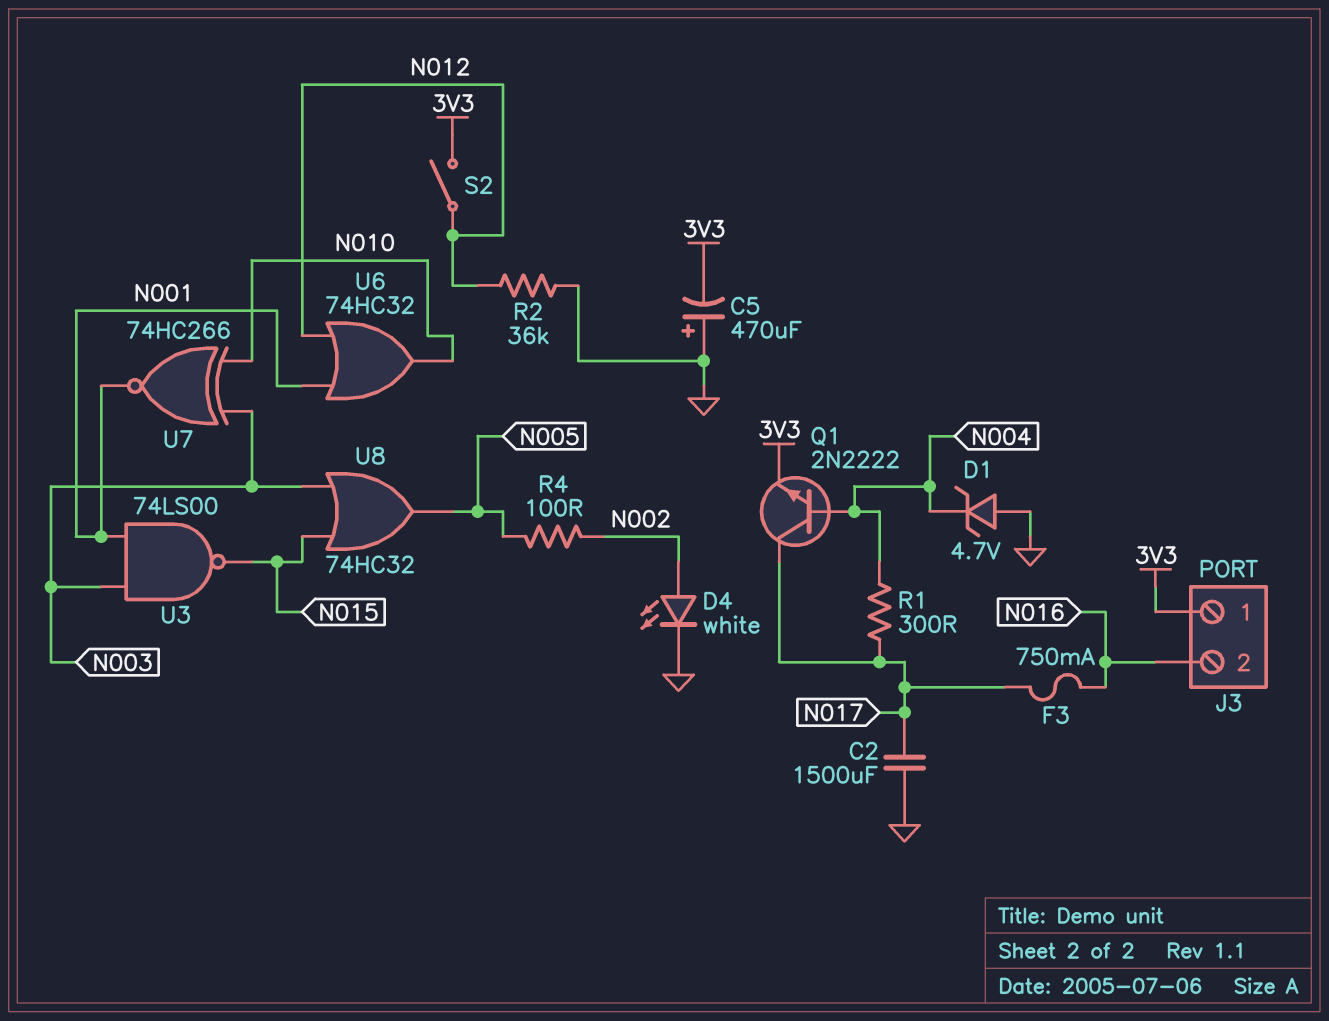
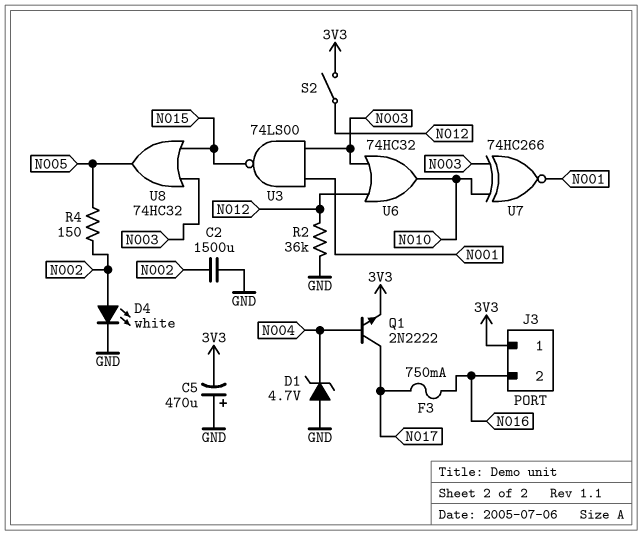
C2: 1500uF (GND, N017) -> 1500uF (GND, N002)
R1: 300 (N004, N017) -> none
R4: 100 (N002, N005) -> 150 (N002, N005)
U6: OR 74HC32 (in N001, in N012, out N010) -> OR 74HC32 (in N003, in N012, out N010)

